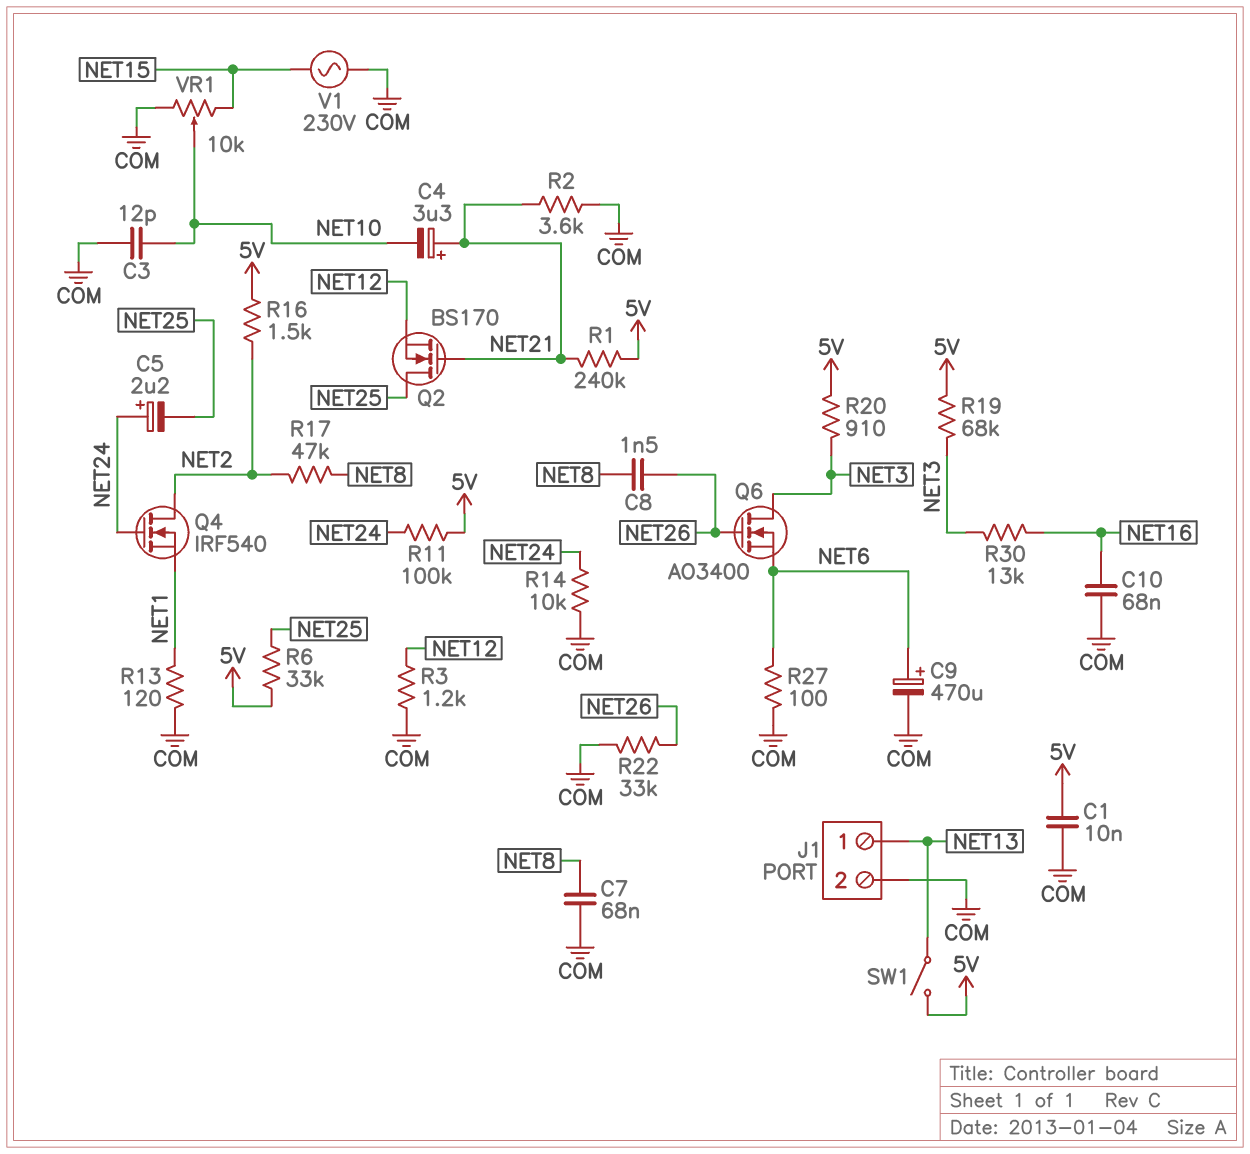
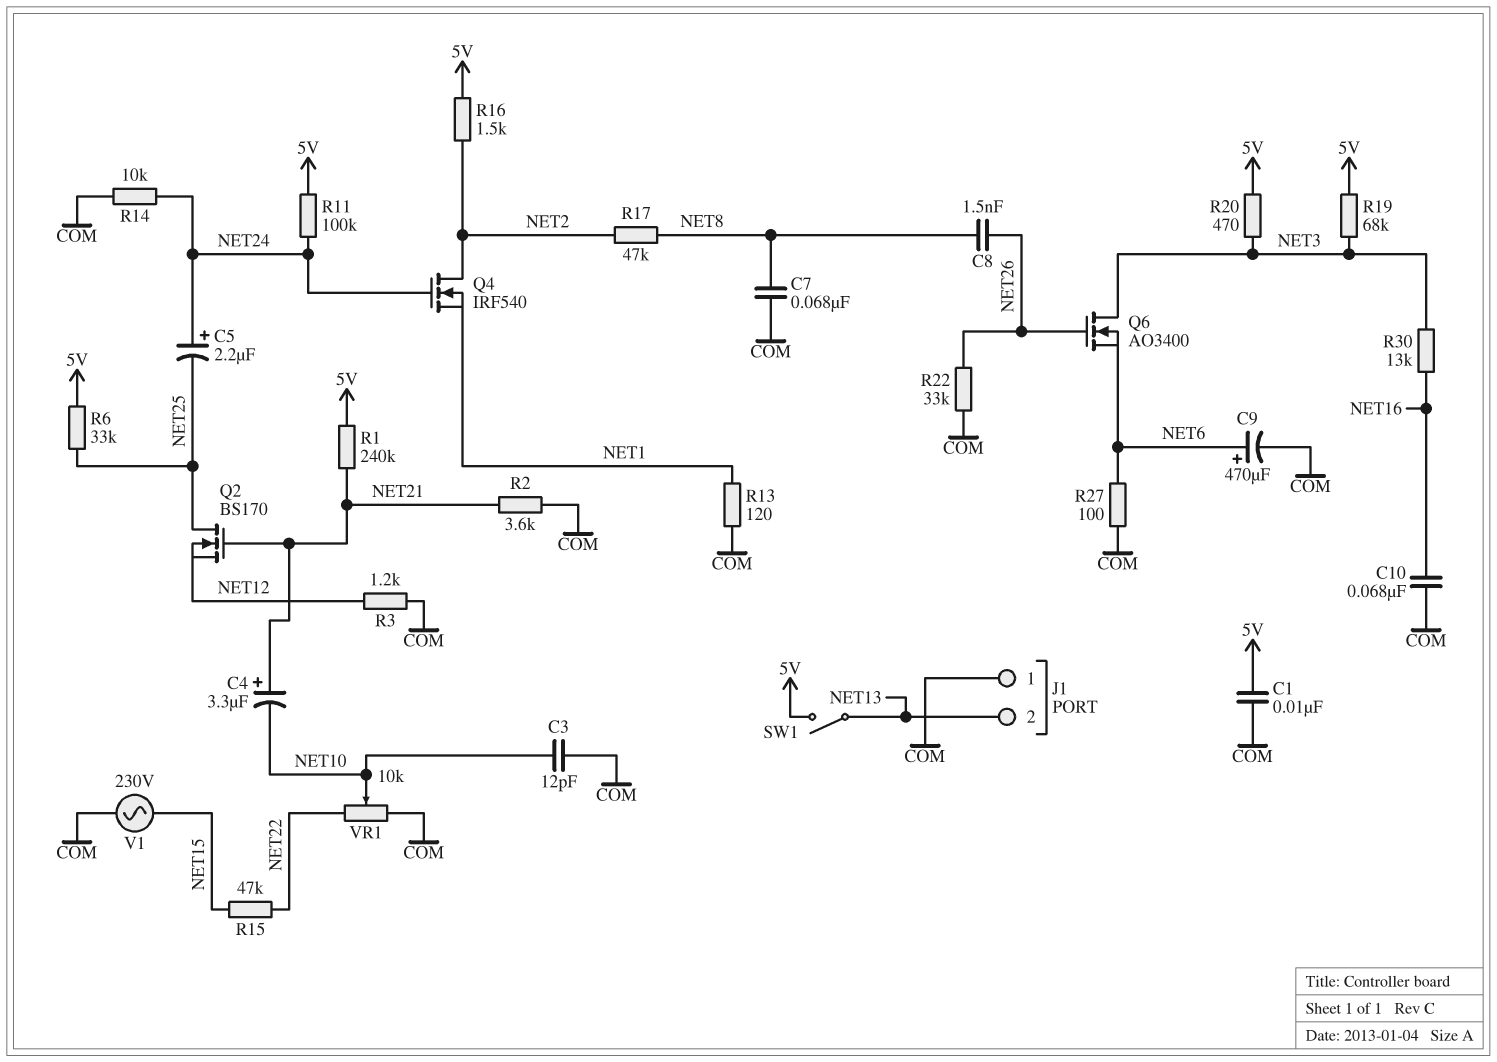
J1 pin 1: NET13 -> COM
J1 pin 2: COM -> NET13
R15: none -> 47k (NET15, NET22)
R20: 910 (5V, NET3) -> 470 (5V, NET3)
VR1: 10k (COM, NET15, wiper NET10) -> 10k (COM, NET22, wiper NET10)

